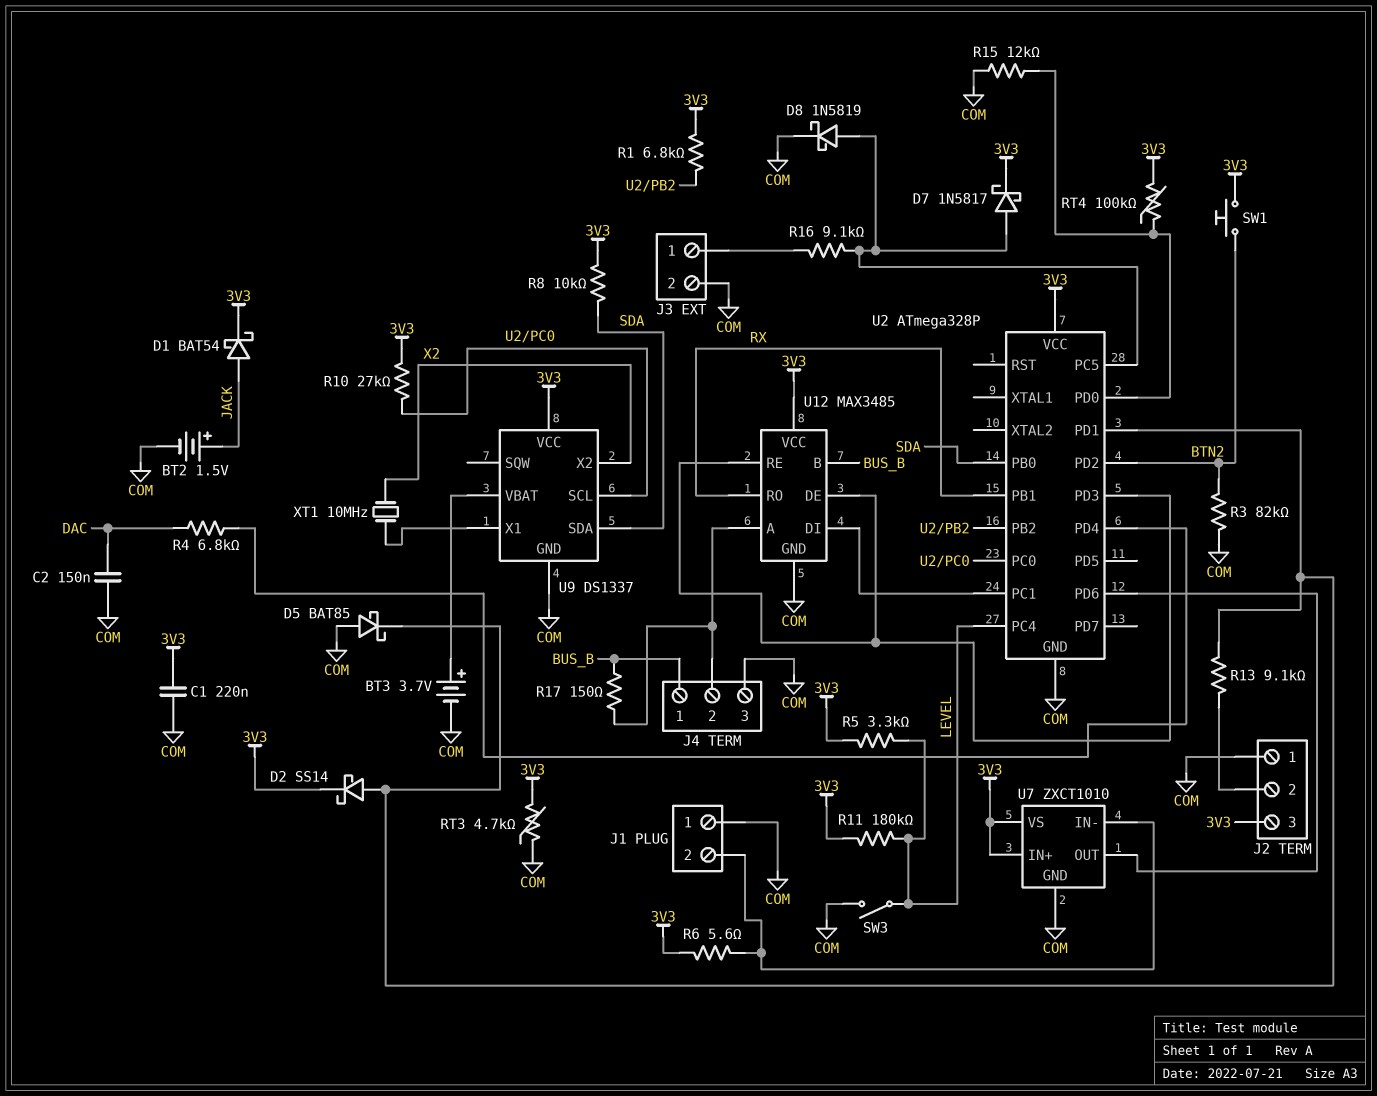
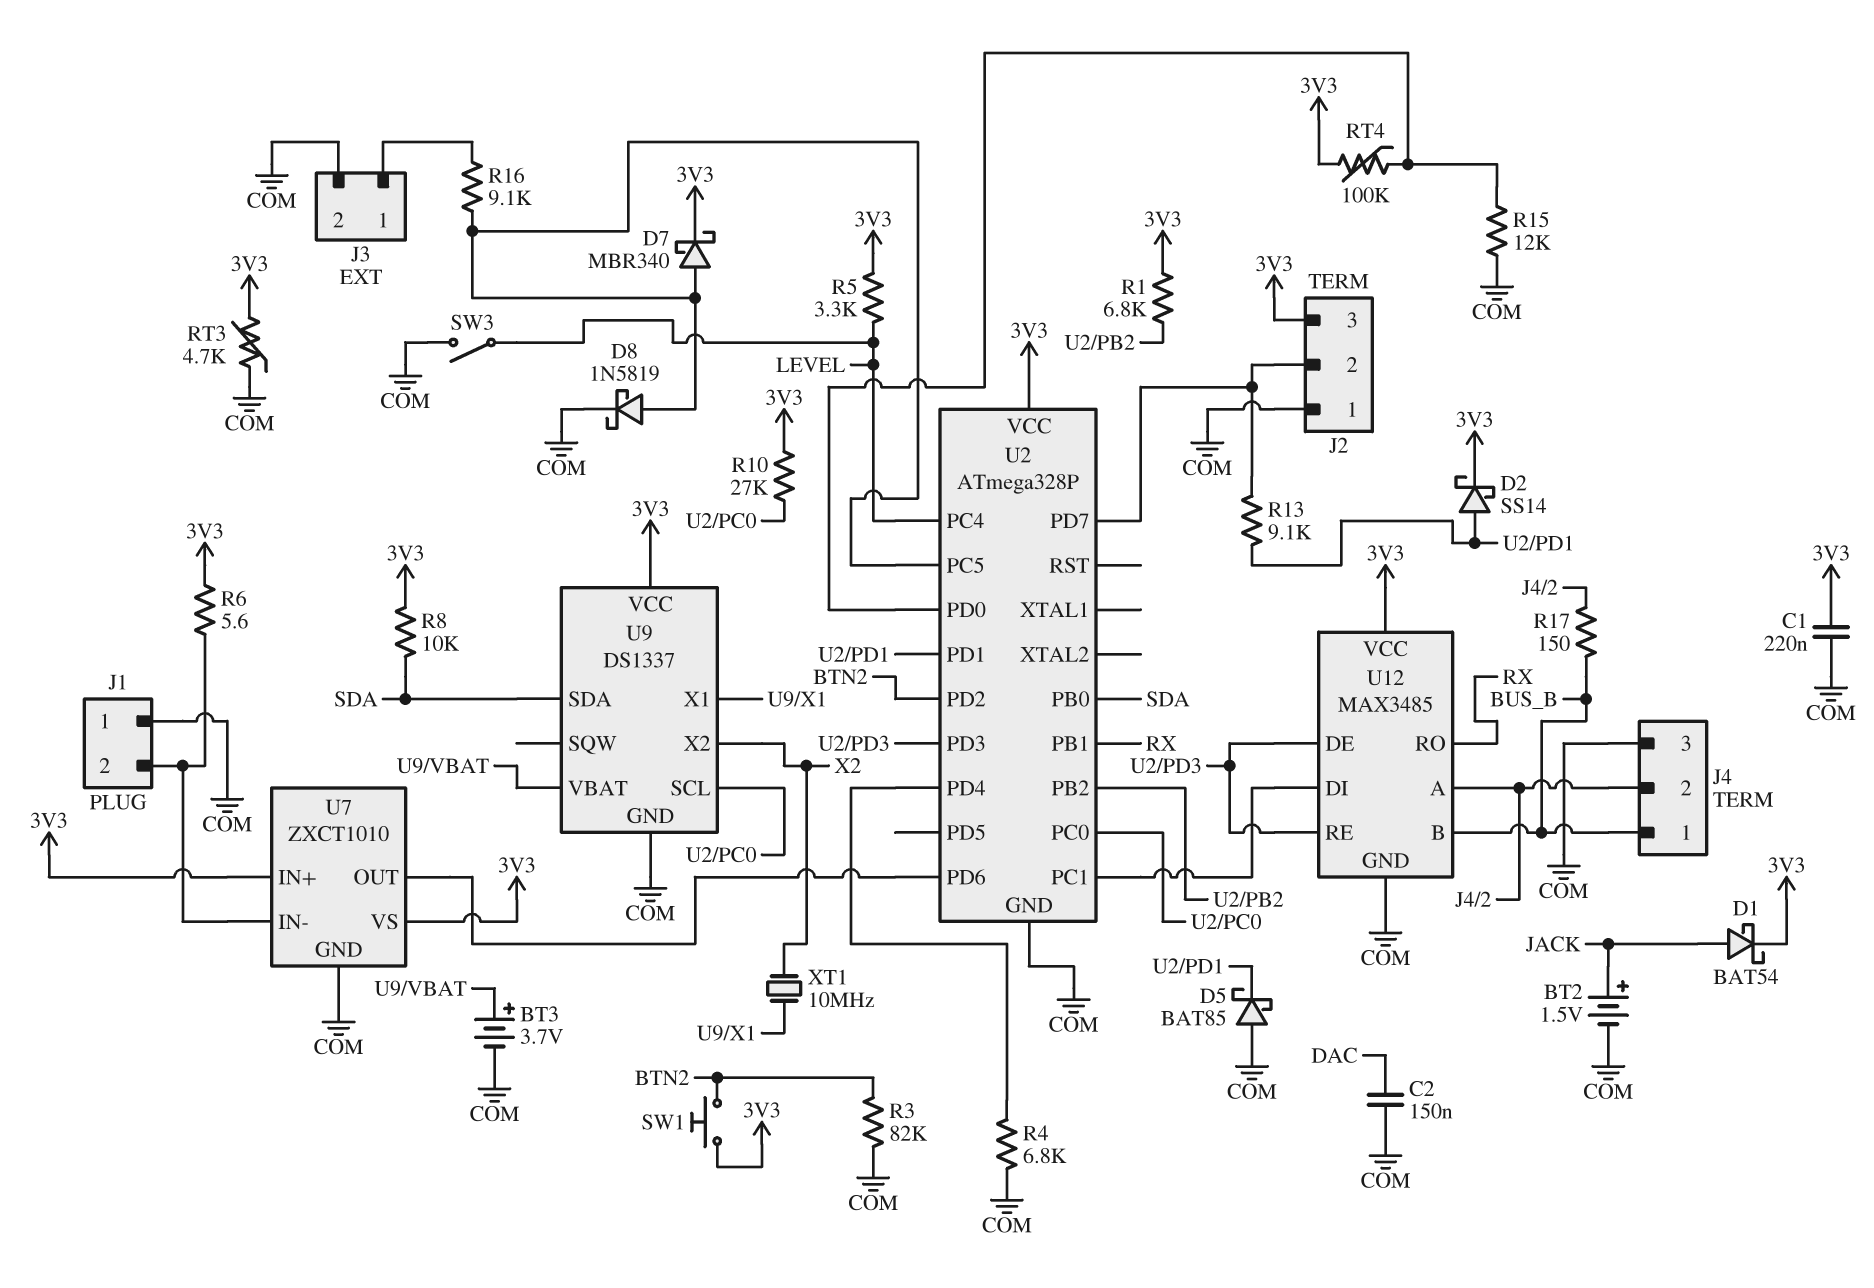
D7: schottky 1N5817 (A U2/PC5, K 3V3) -> schottky MBR340 (A U2/PC5, K 3V3)
R4: 6.8k (DAC, U2/PD4) -> 6.8k (COM, U2/PD4)
R11: 180k (3V3, LEVEL) -> none
U2 pin PD7: none -> J2/2

